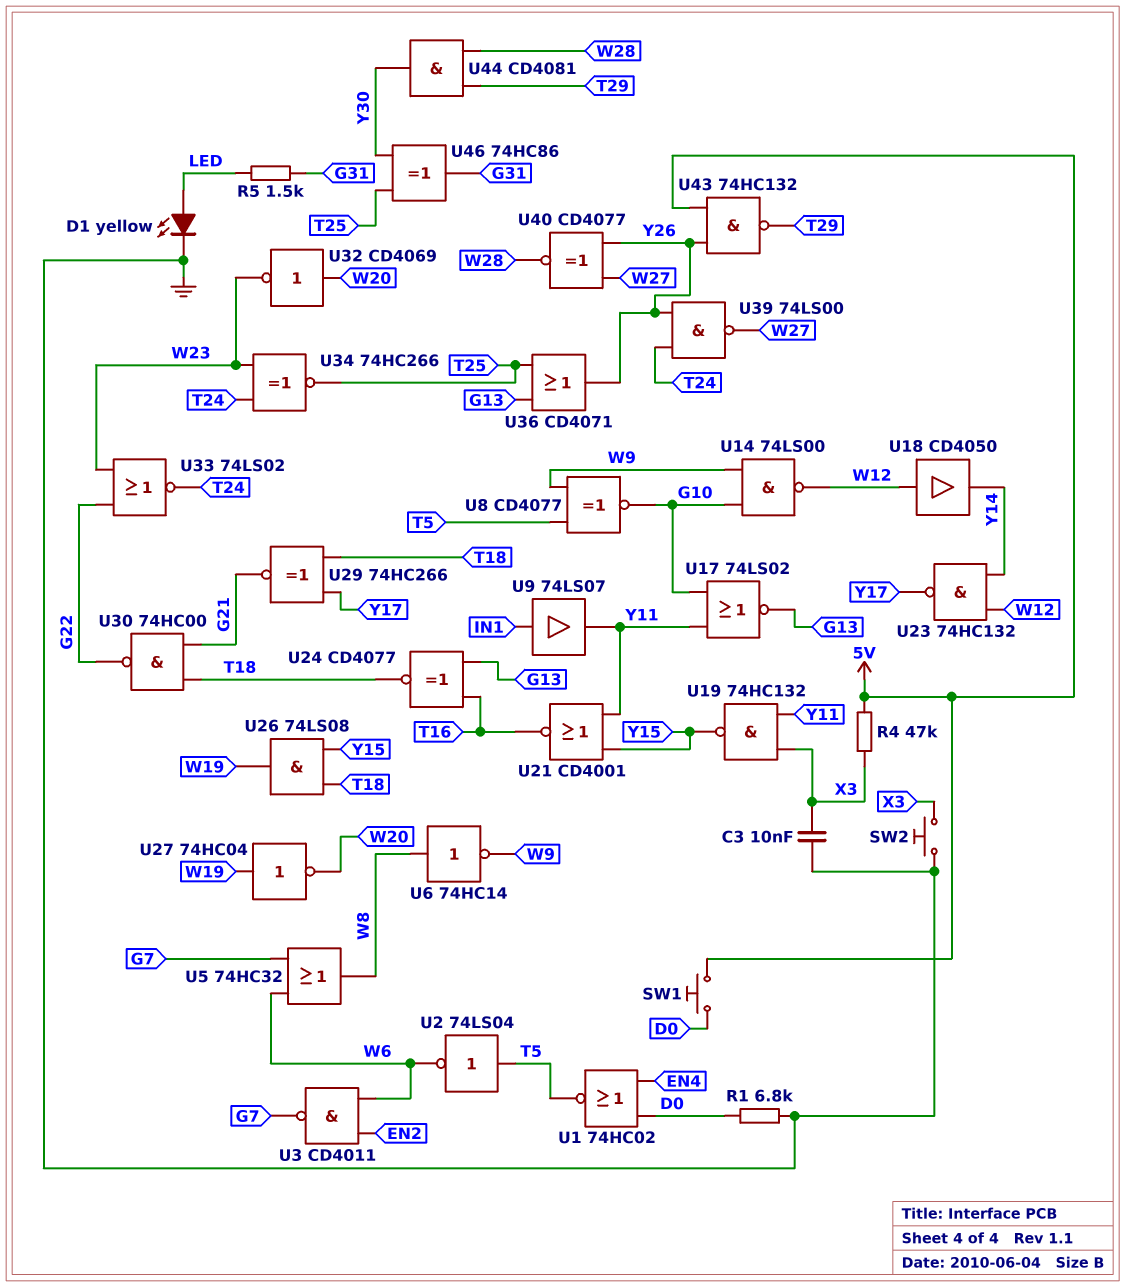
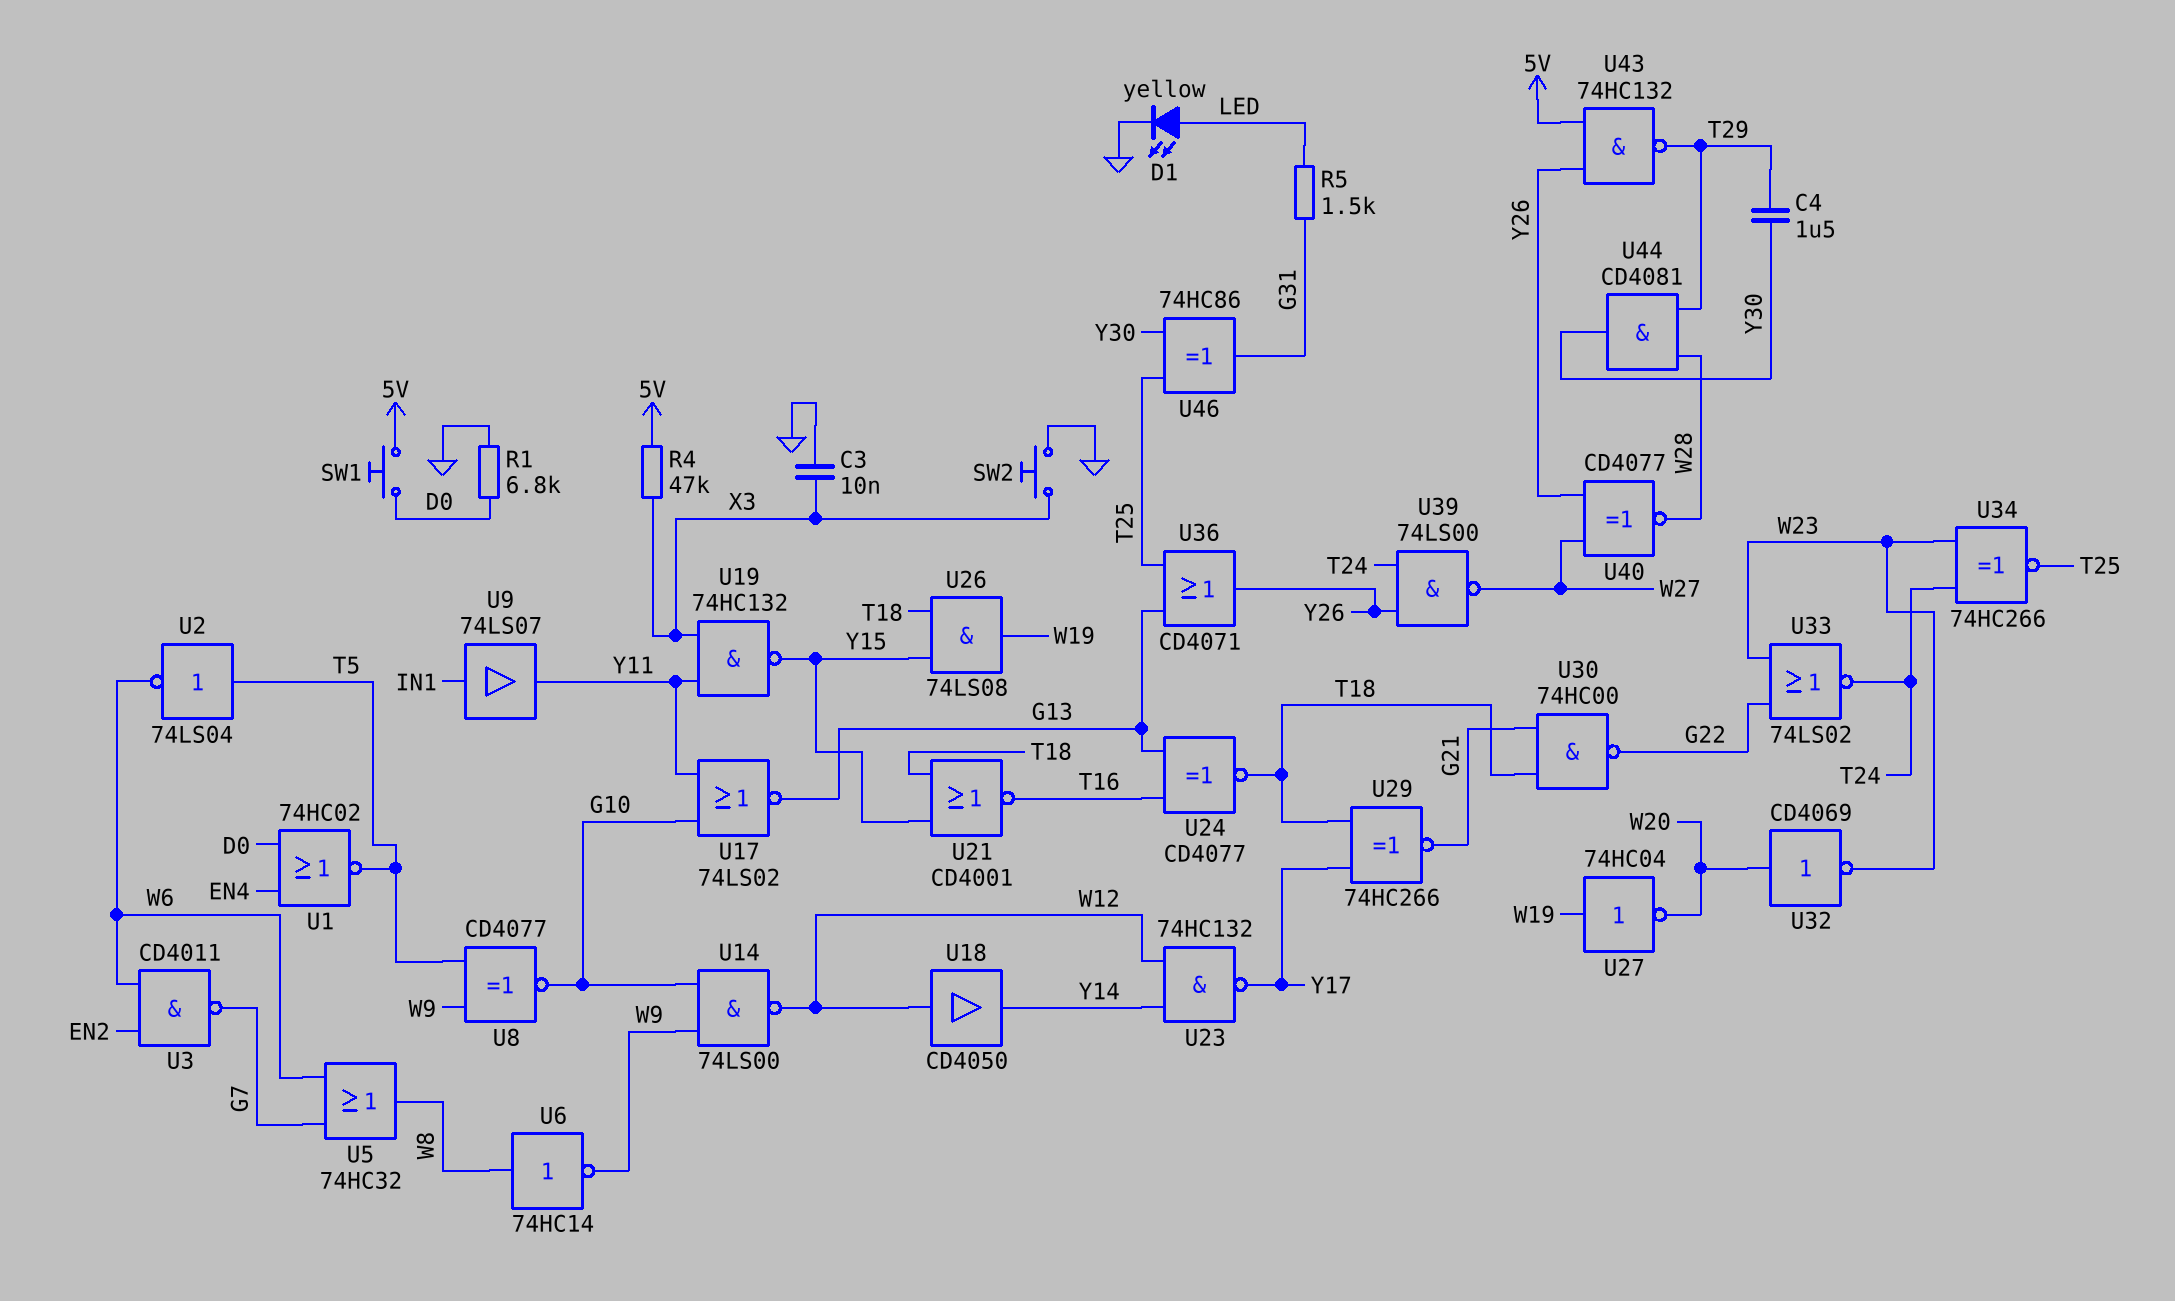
C4: none -> 1.5uF (T29, Y30)
U21: NOR CD4001 (in Y11, in Y15, out T16) -> NOR CD4001 (in T18, in Y15, out T16)

